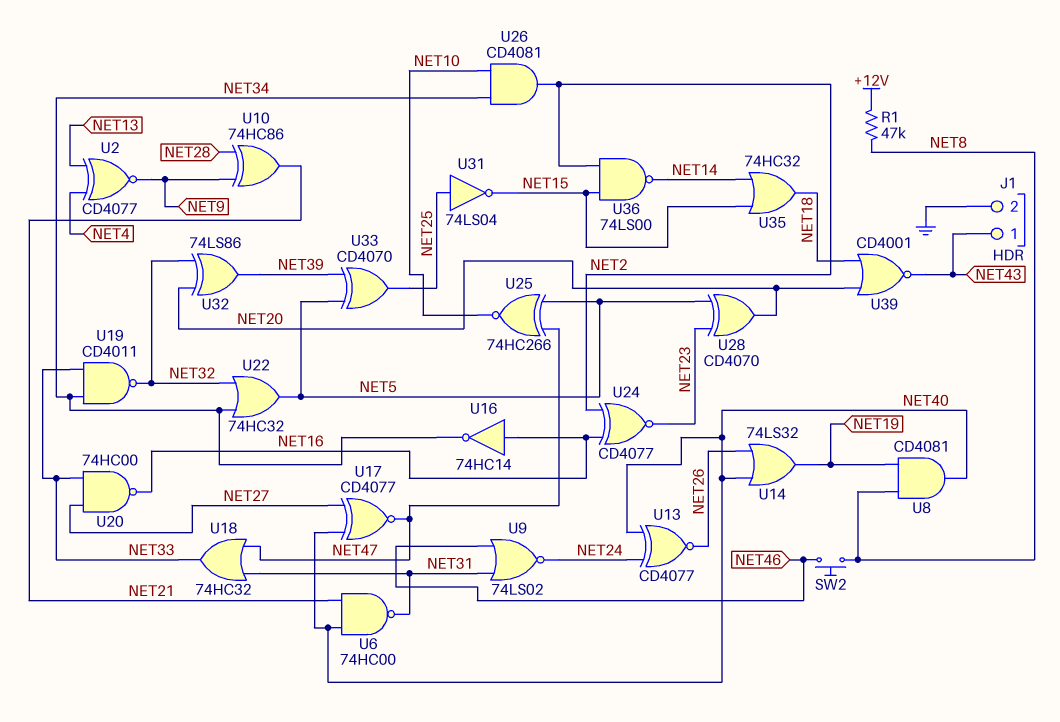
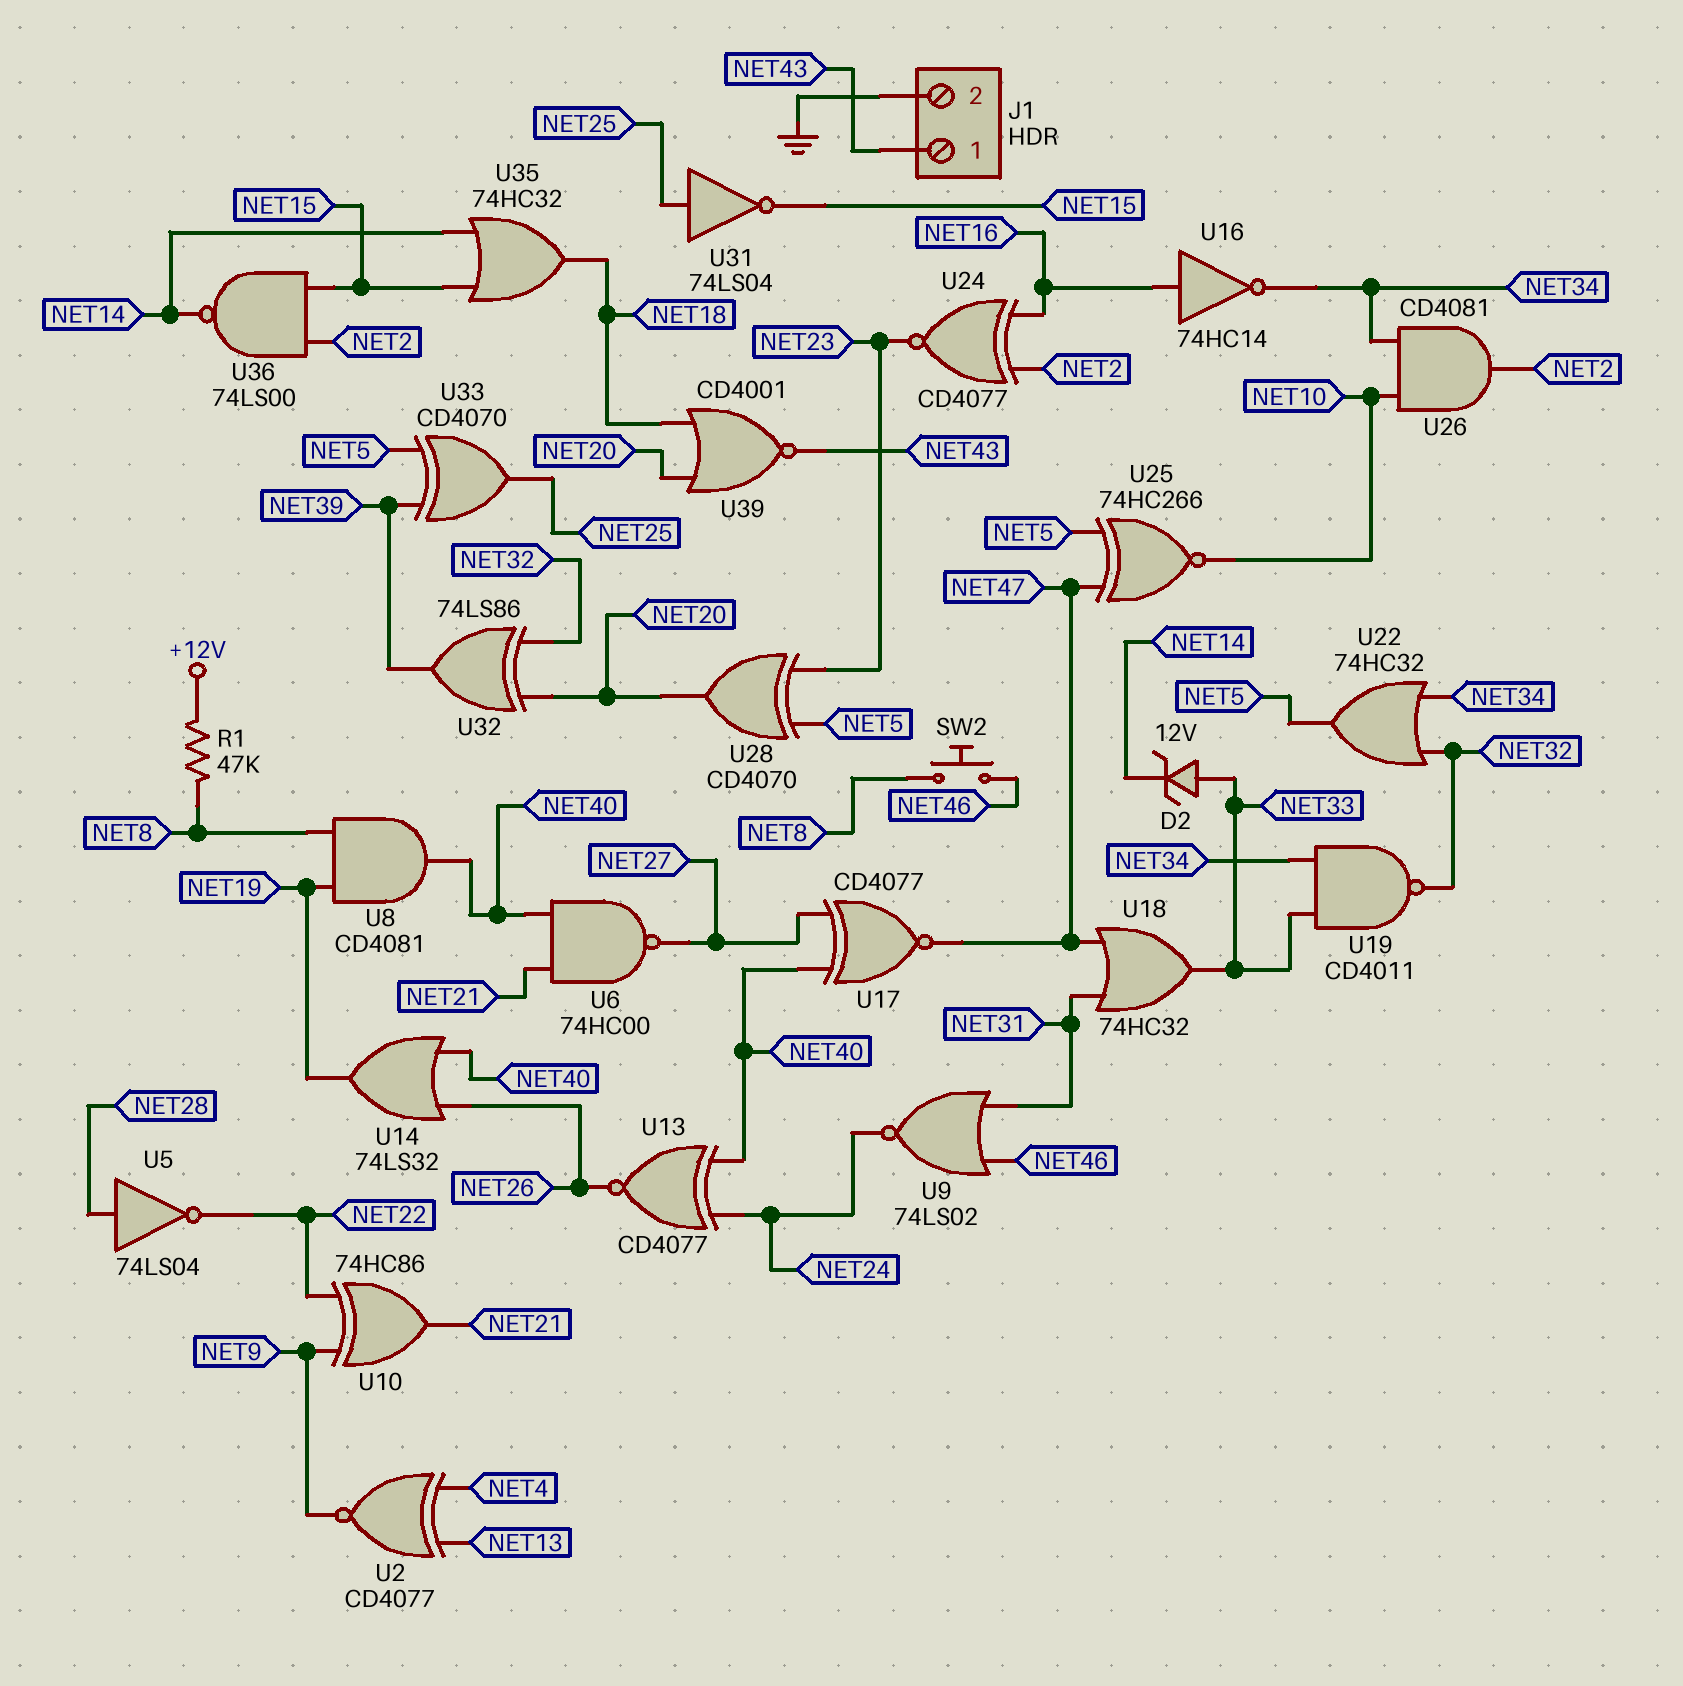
D2: none -> zener 12V (A NET33, K NET14)
U5: none -> NOT 74LS04 (in NET28, out NET22)
U6: NAND 74HC00 (in NET21, in NET40, out NET31) -> NAND 74HC00 (in NET21, in NET40, out NET27)
U10: XOR 74HC86 (in NET9, in NET28, out NET21) -> XOR 74HC86 (in NET9, in NET22, out NET21)
U20: NAND 74HC00 (in NET27, in NET33, out NET16) -> none

